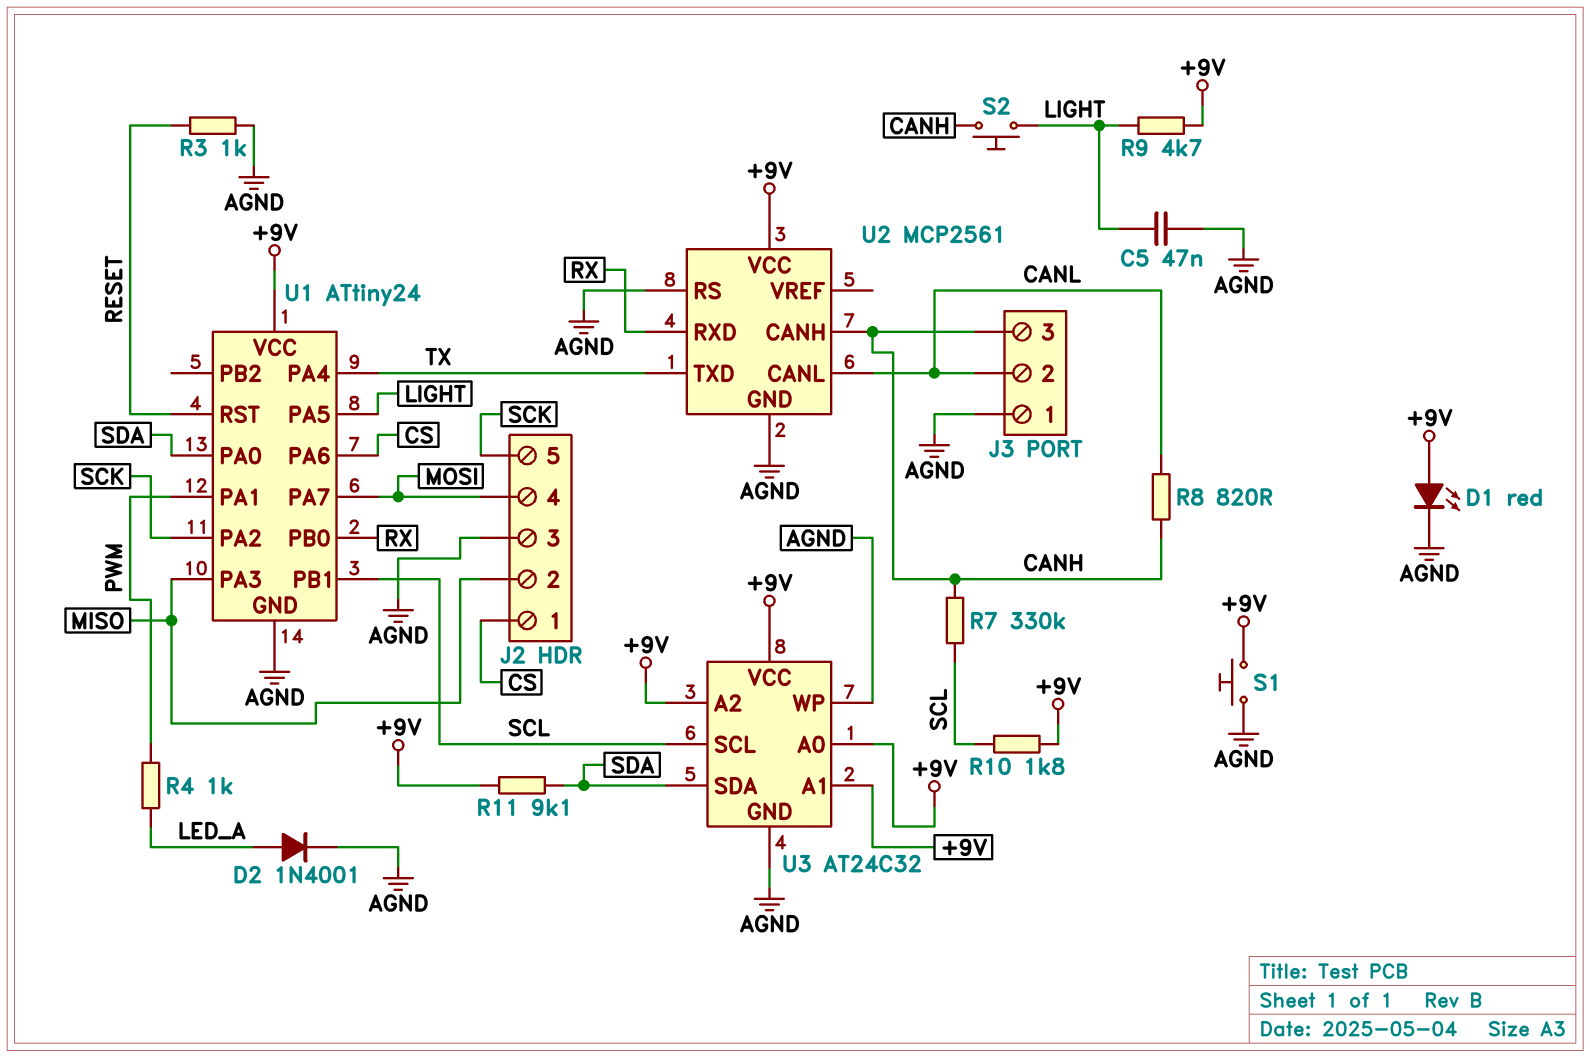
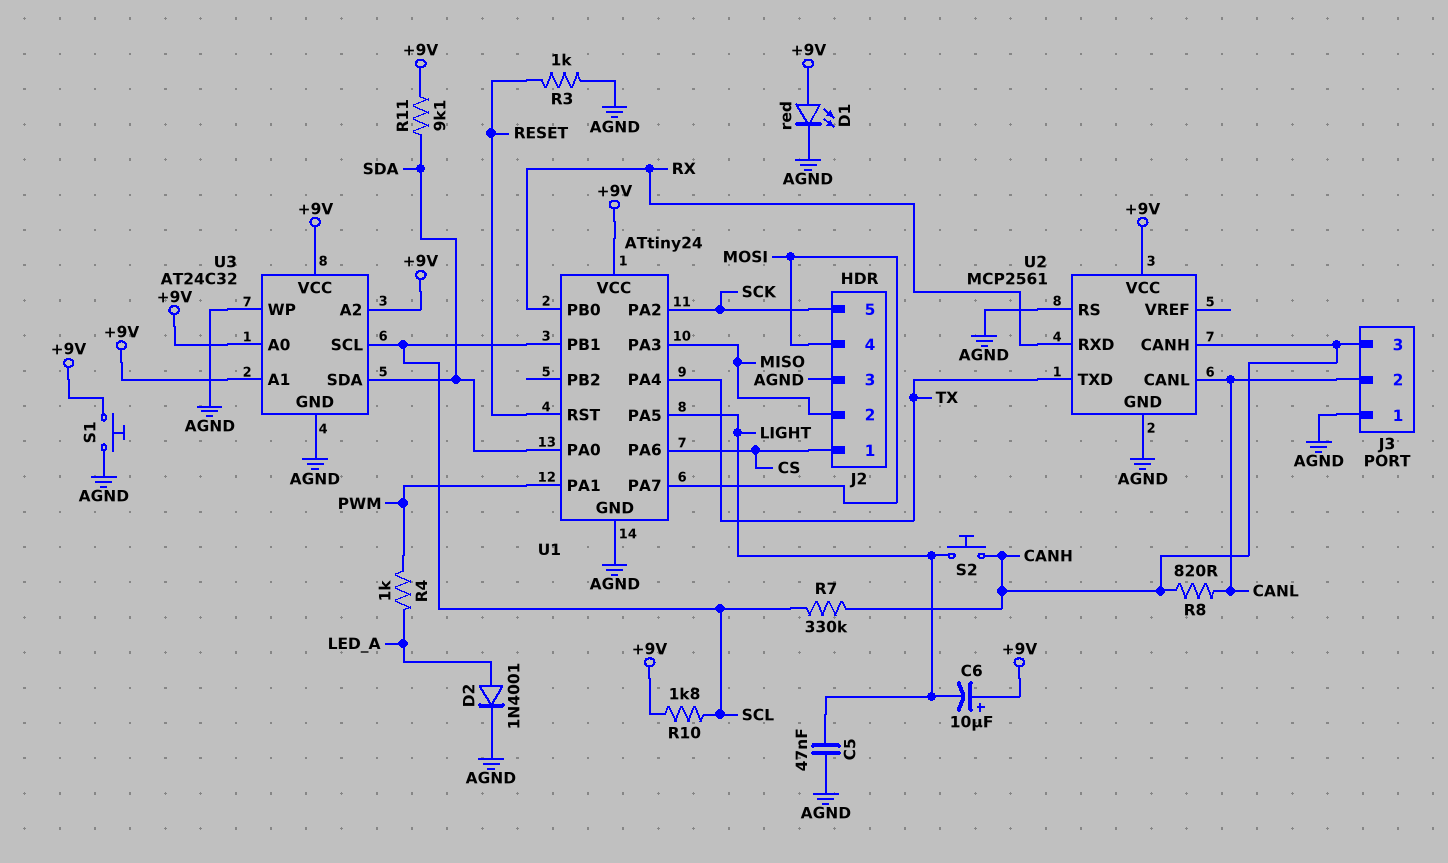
C6: none -> 10uF (plus +9V, minus LIGHT)
R9: 4.7k (+9V, LIGHT) -> none

